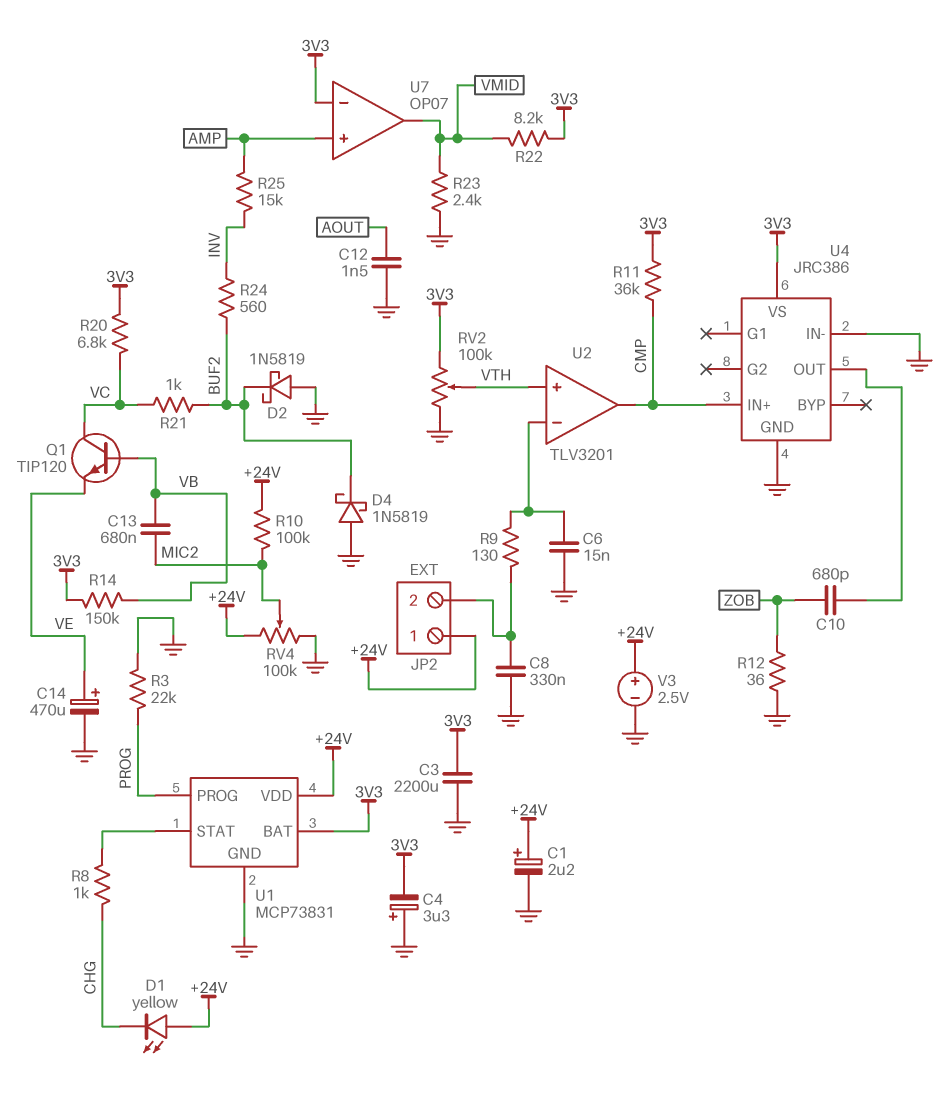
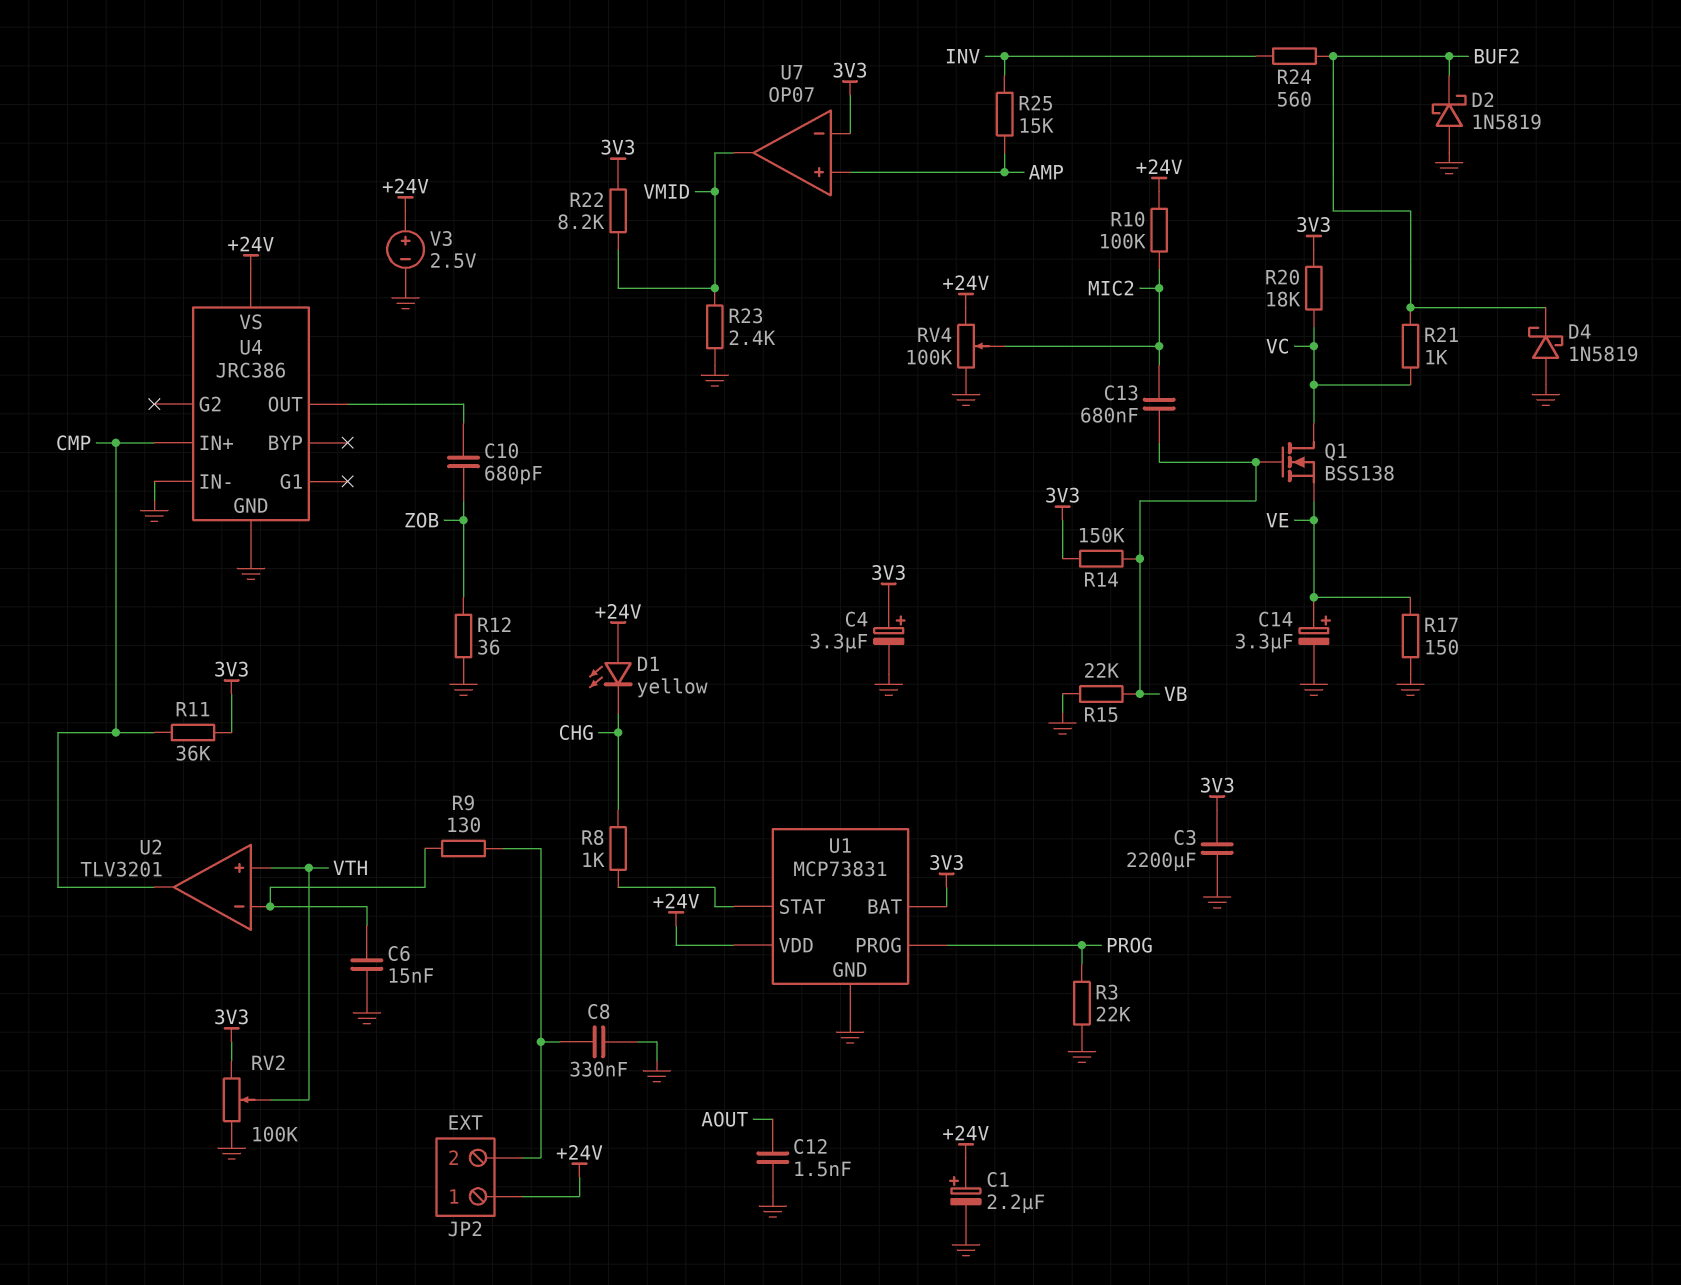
C4: 3.3uF (plus GND, minus 3V3) -> 3.3uF (plus 3V3, minus GND)
C14: 470uF (plus VE, minus GND) -> 3.3uF (plus VE, minus GND)
Q1: NPN TIP120 (B VB, C VC, E VE) -> NMOS BSS138 (G VB, D VC, S VE)
R15: none -> 22k (GND, VB)
R17: none -> 150 (GND, VE)
R20: 6.8k (3V3, VC) -> 18k (3V3, VC)
U4 pin VS: 3V3 -> +24V

